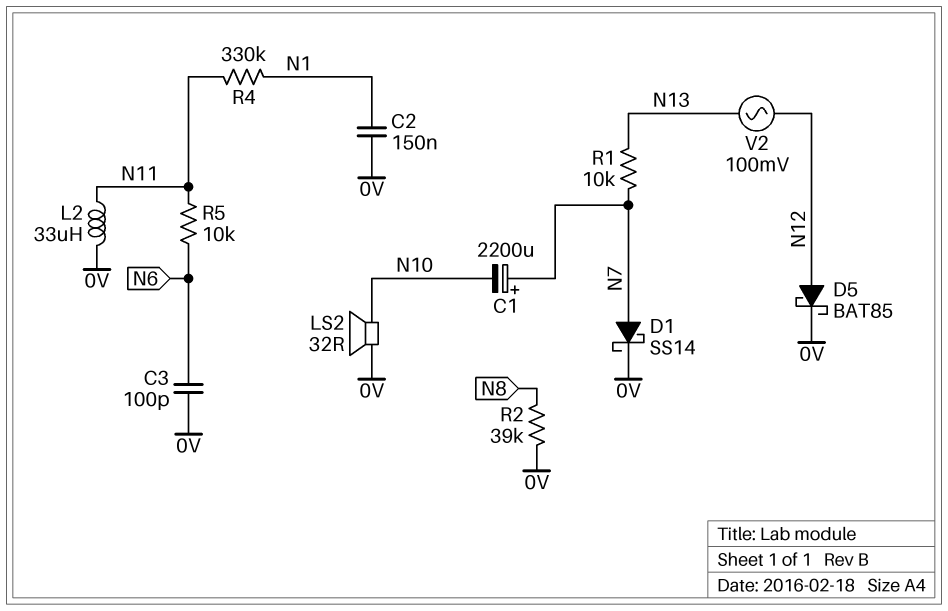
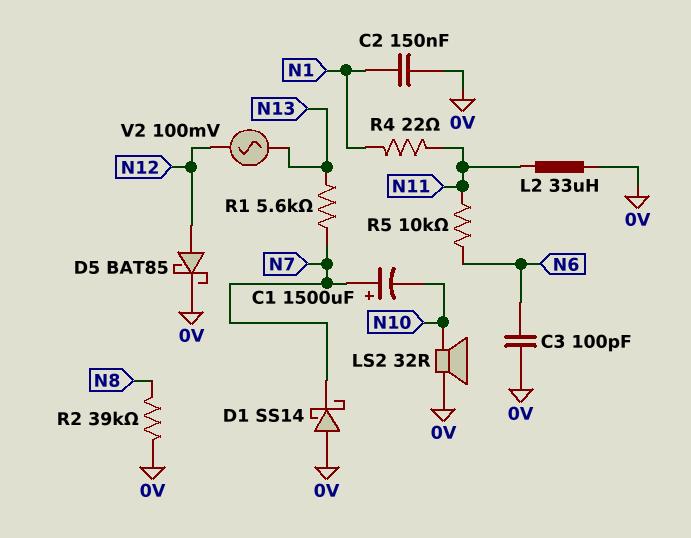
C1: 2200uF (plus N7, minus N10) -> 1500uF (plus N7, minus N10)
D1: schottky SS14 (A N7, K 0V) -> schottky SS14 (A 0V, K N7)
R1: 10k (N7, N13) -> 5.6k (N7, N13)
R4: 330k (N1, N11) -> 22 (N1, N11)

